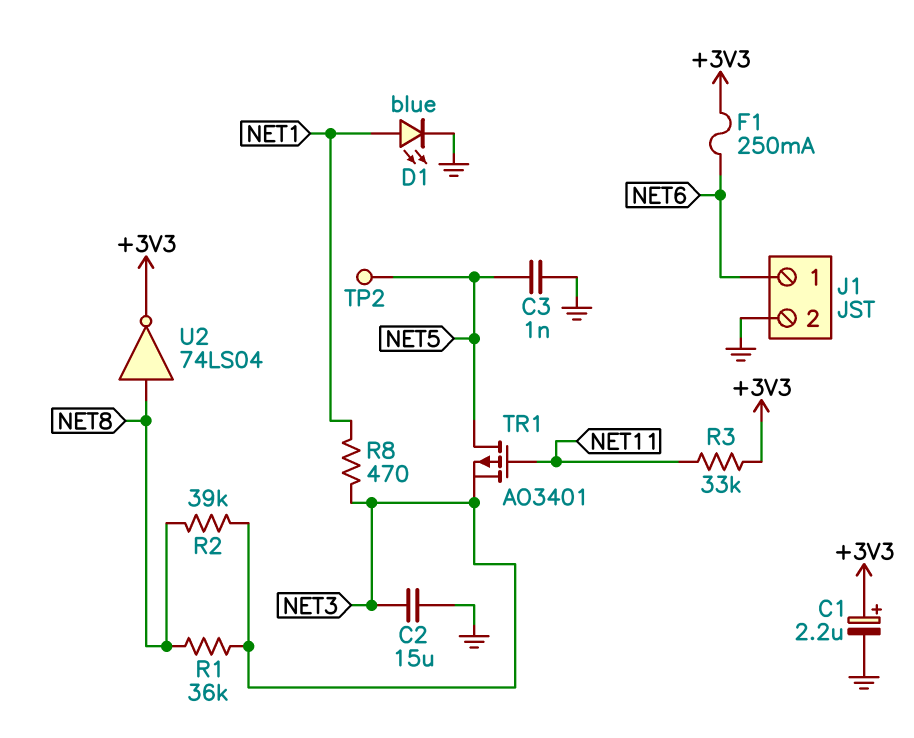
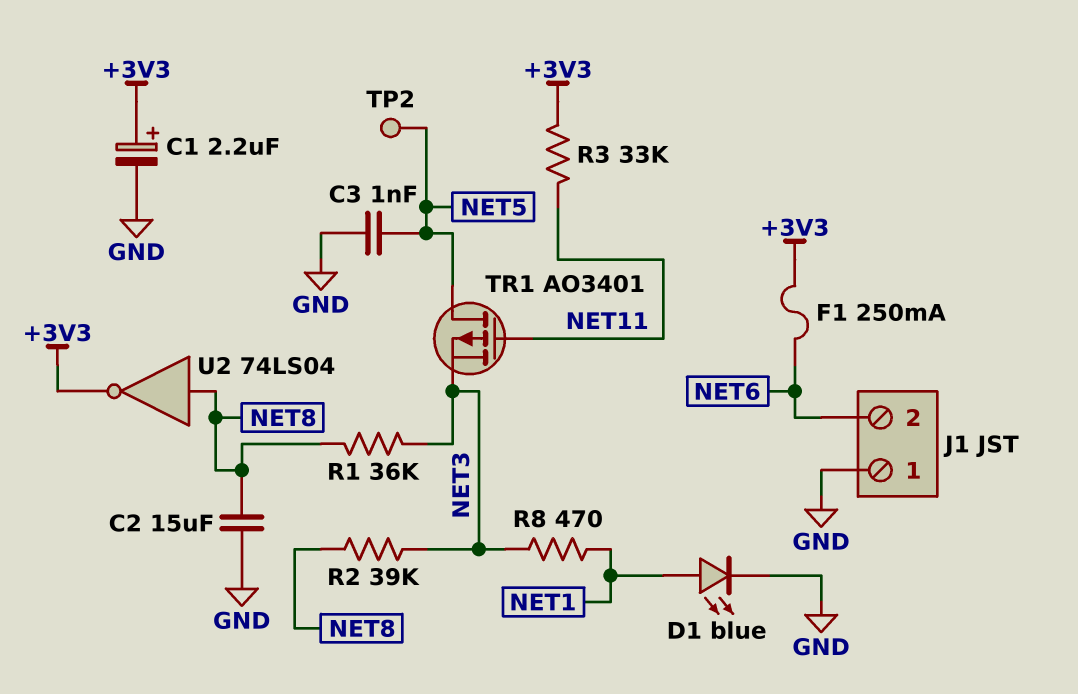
C2: 15uF (GND, NET3) -> 15uF (GND, NET8)
J1 pin 1: NET6 -> GND
J1 pin 2: GND -> NET6

